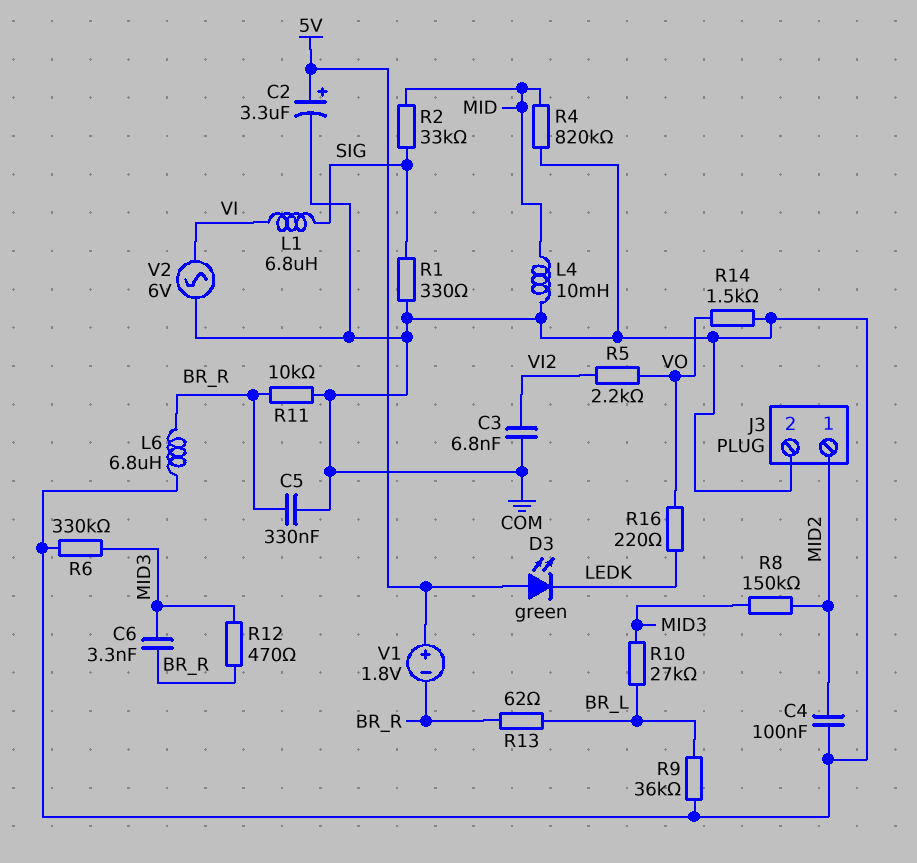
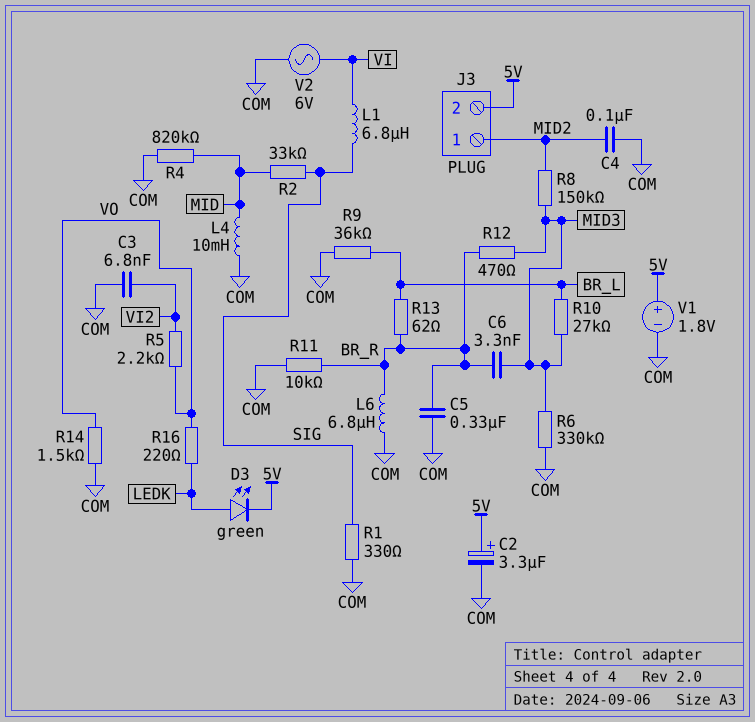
D3: LED green (A 5V, K LEDK) -> LED green (A LEDK, K 5V)
J3 pin 2: COM -> 5V
V1: 1.8V (plus 5V, minus BR_R) -> 1.8V (plus 5V, minus COM)

